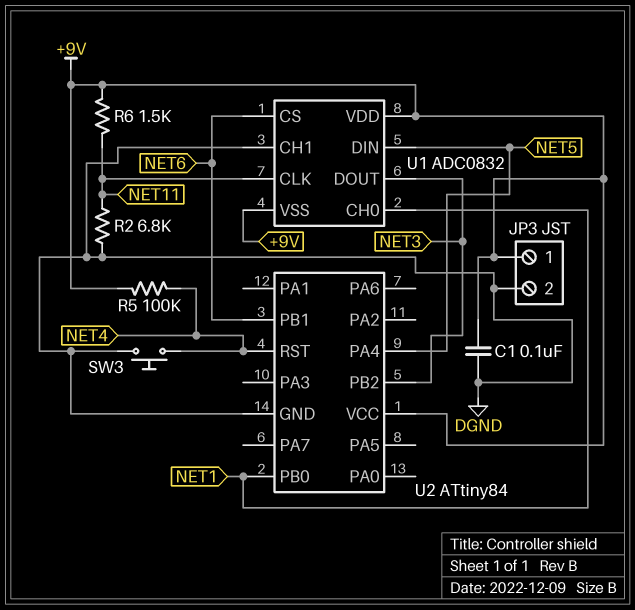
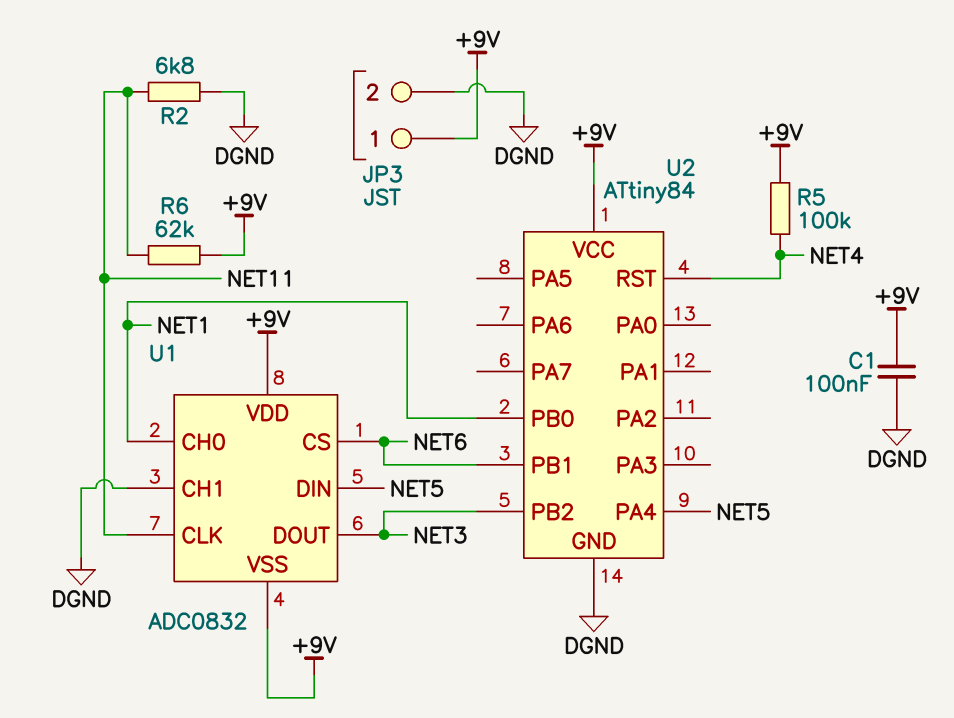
R6: 1.5k (+9V, NET11) -> 62k (+9V, NET11)
SW3: button (DGND, NET4) -> none

